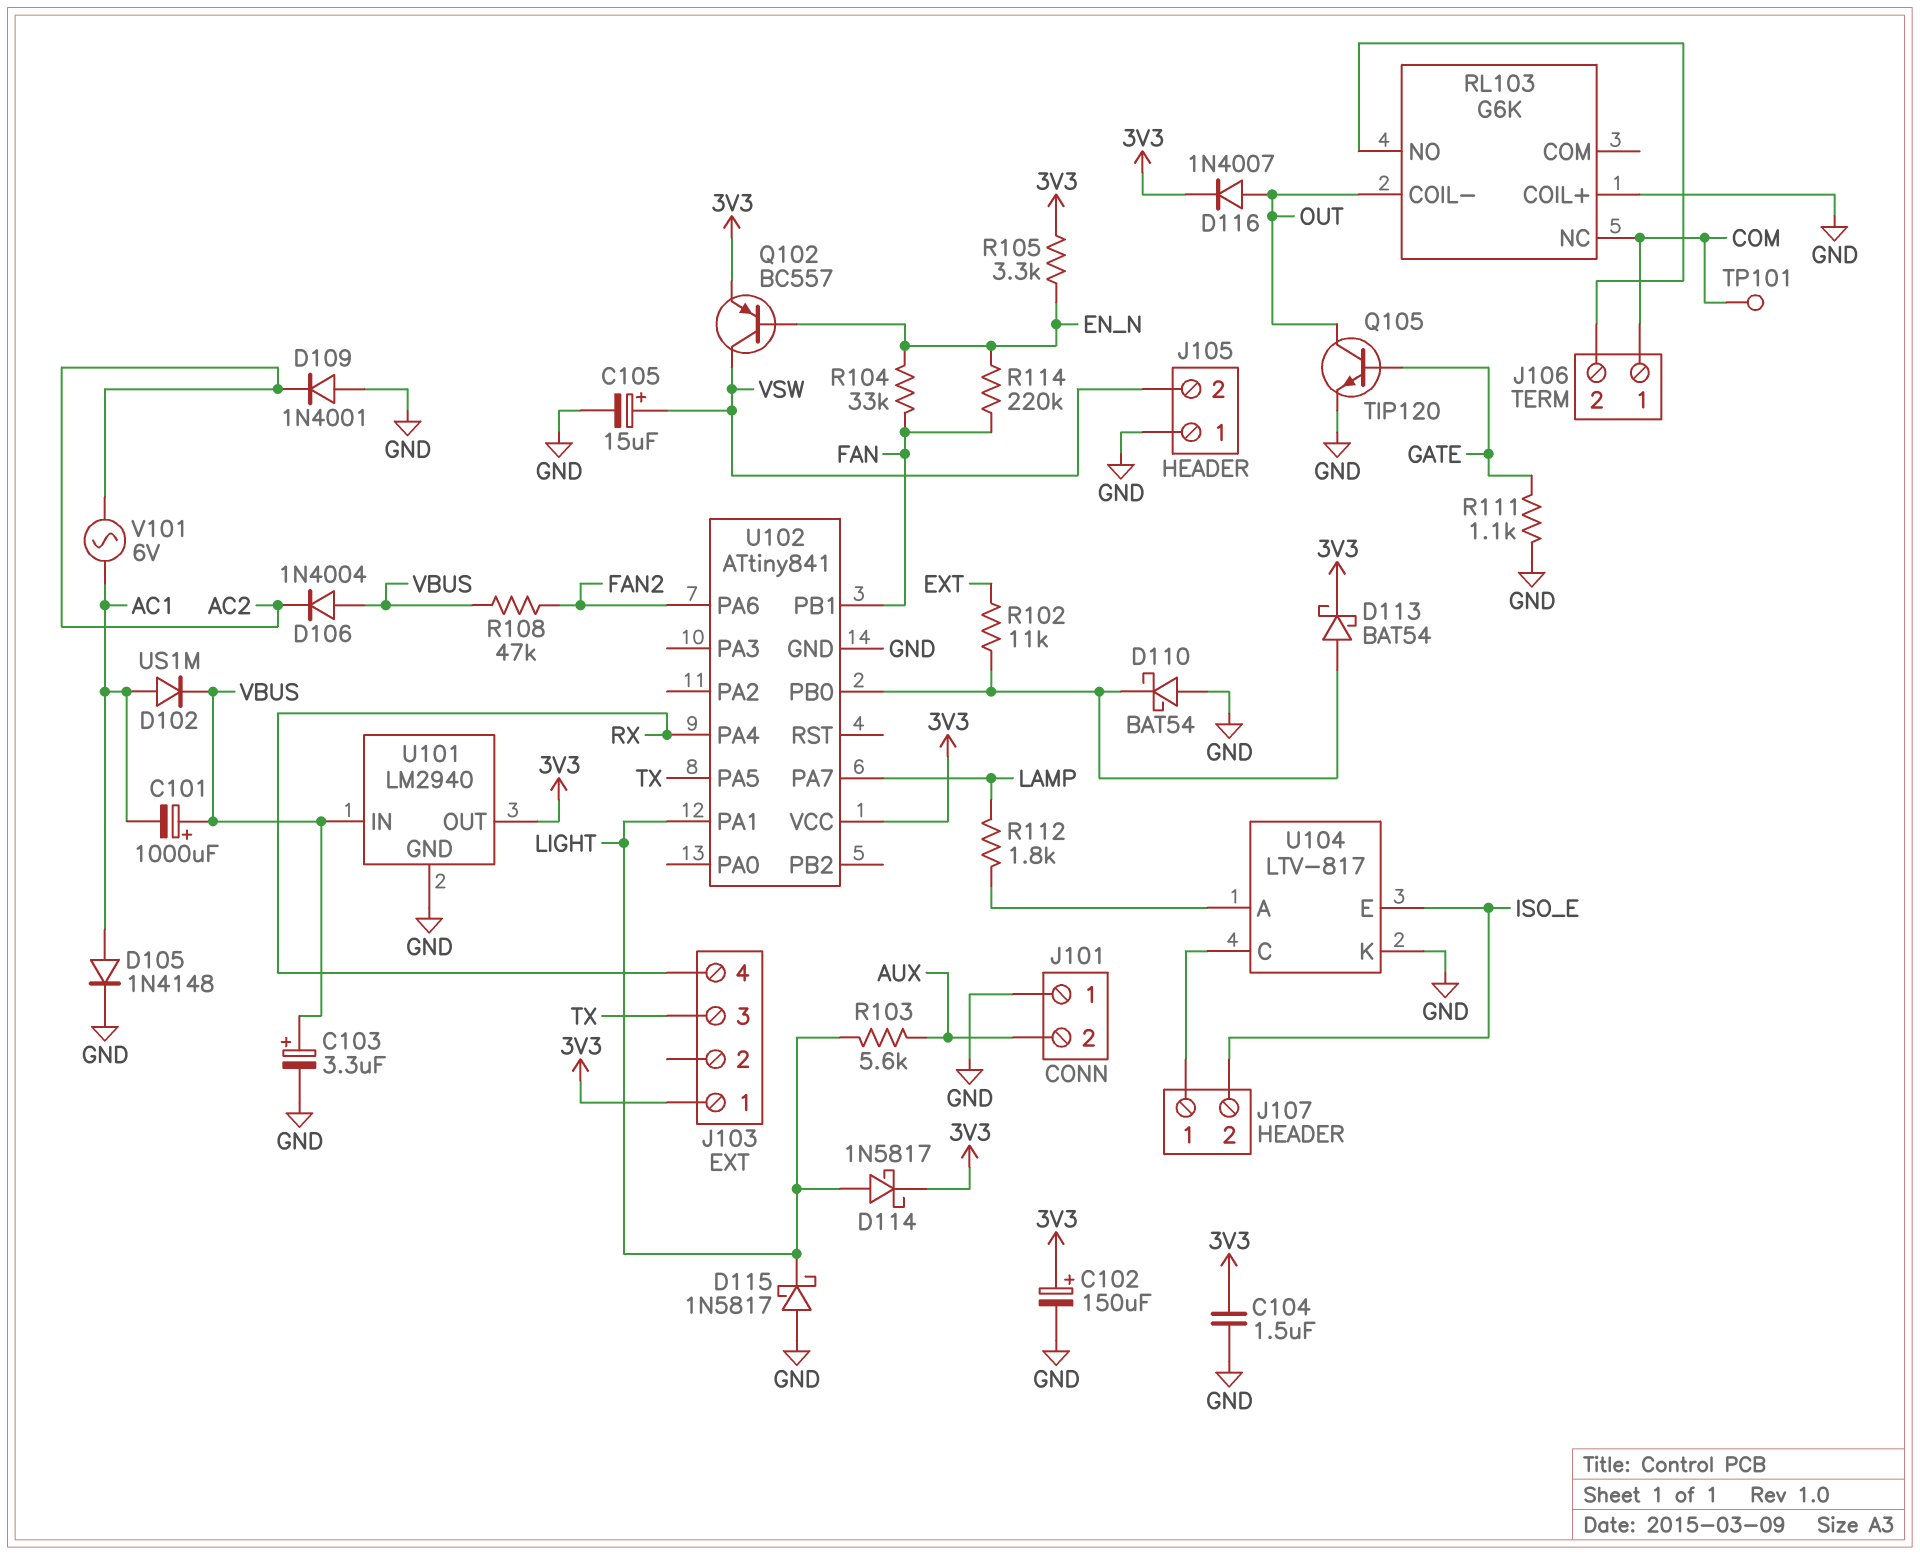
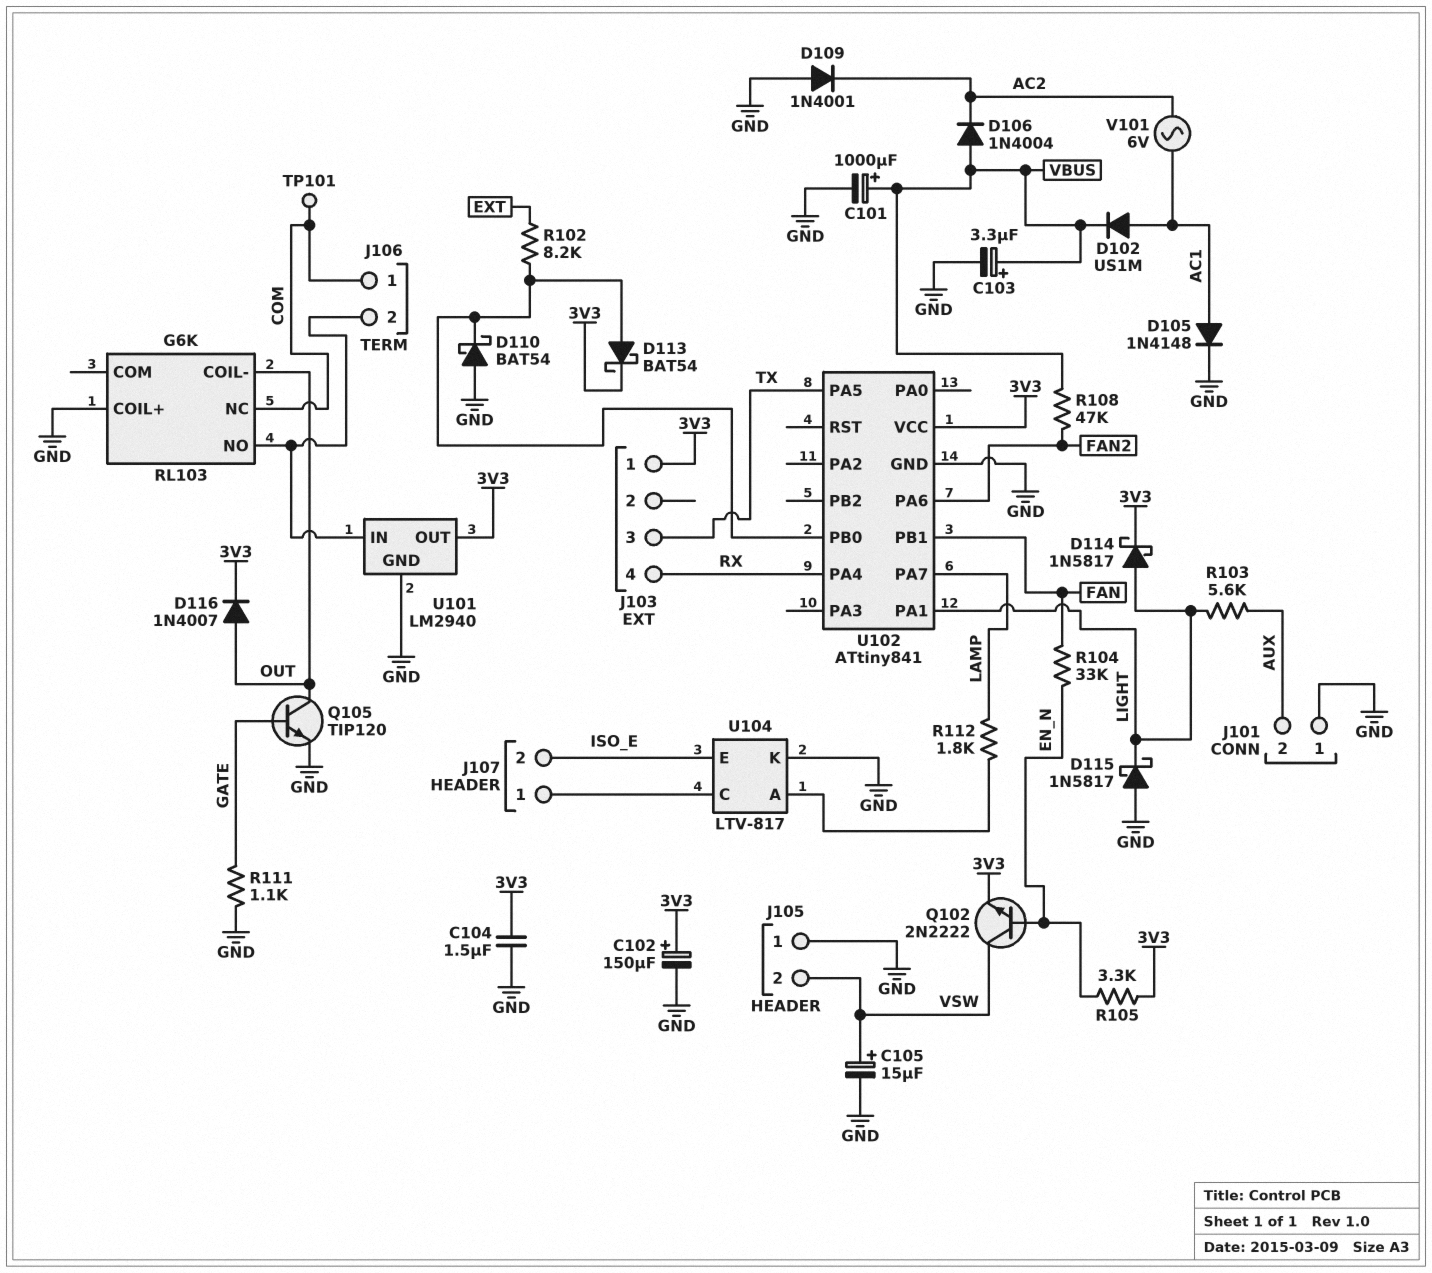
C101: 1000uF (plus VBUS, minus AC1) -> 1000uF (plus VBUS, minus GND)
Q102: PNP BC557 (B EN_N, C VSW, E 3V3) -> NPN 2N2222 (B EN_N, C VSW, E 3V3)
R102: 11k (EXT, U102/PB0) -> 8.2k (EXT, U102/PB0)
R114: 220k (EN_N, FAN) -> none
U101 pin IN: VBUS -> J106/2

